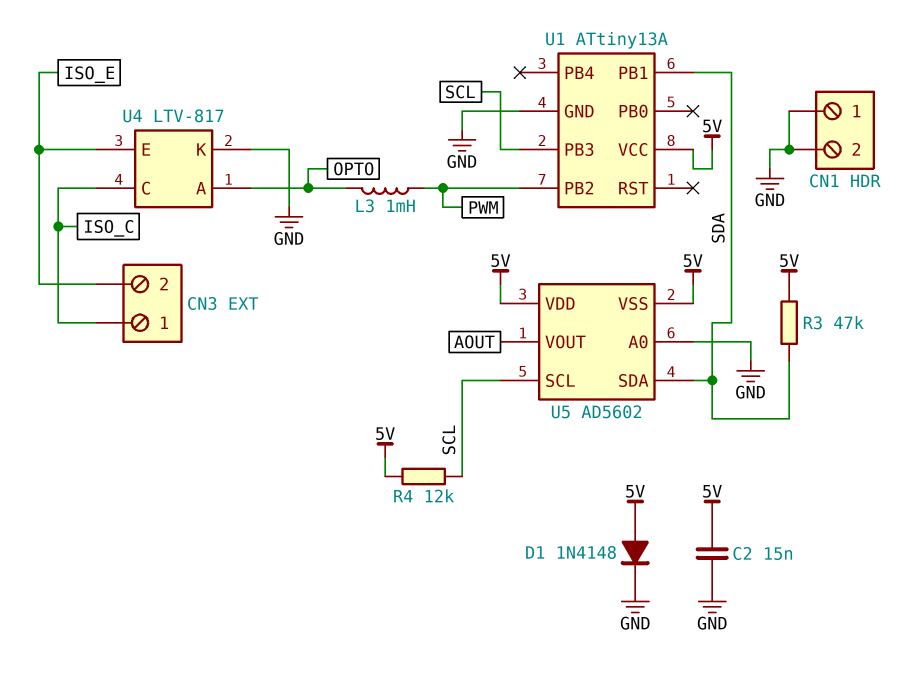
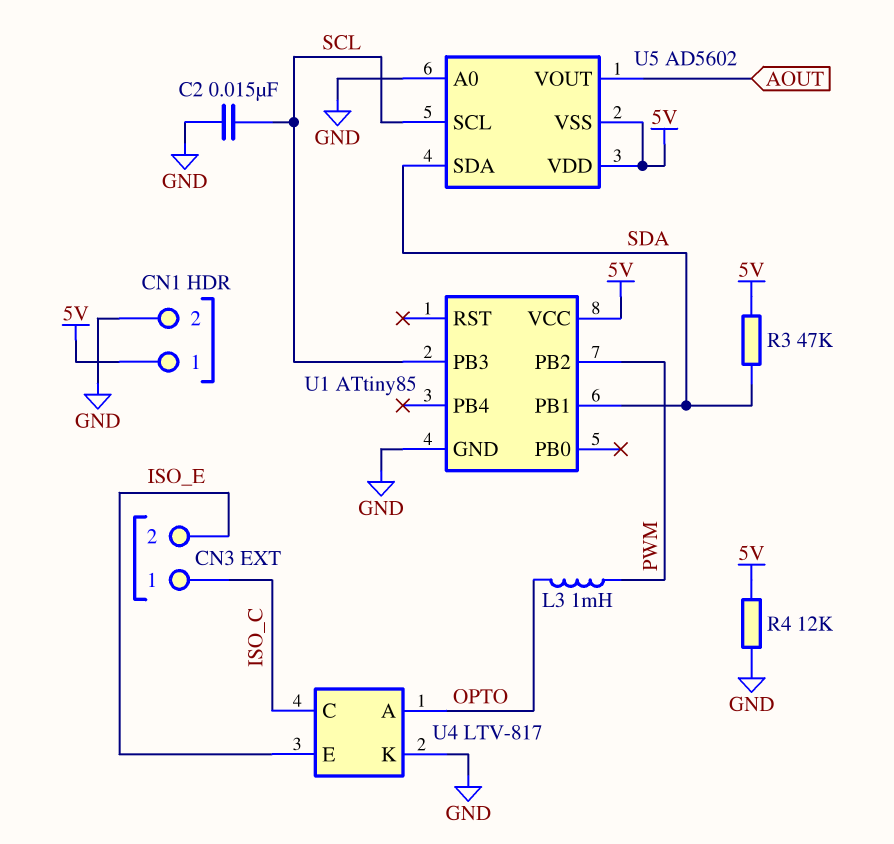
C2: 15nF (5V, GND) -> 15nF (GND, SCL)
CN1 pin 1: GND -> 5V
D1: diode 1N4148 (A 5V, K GND) -> none
R4: 12k (5V, SCL) -> 12k (5V, GND)
U1: ATtiny13A -> ATtiny85

